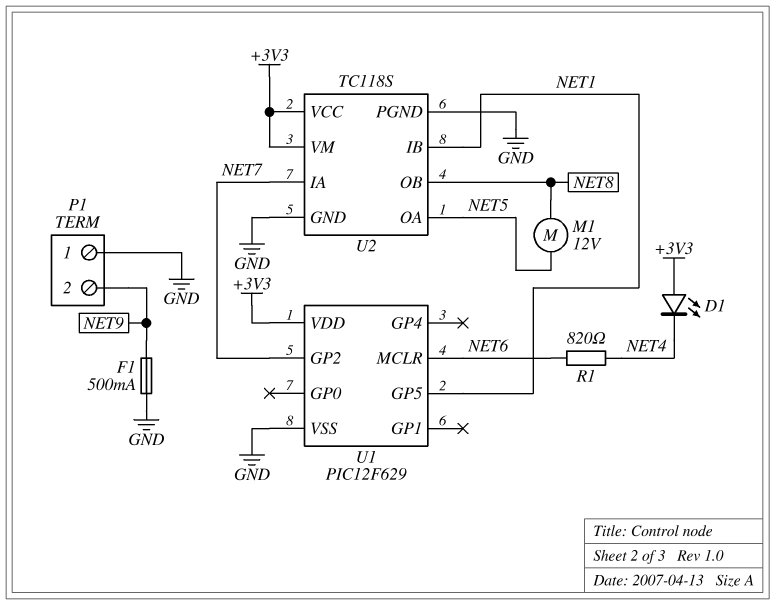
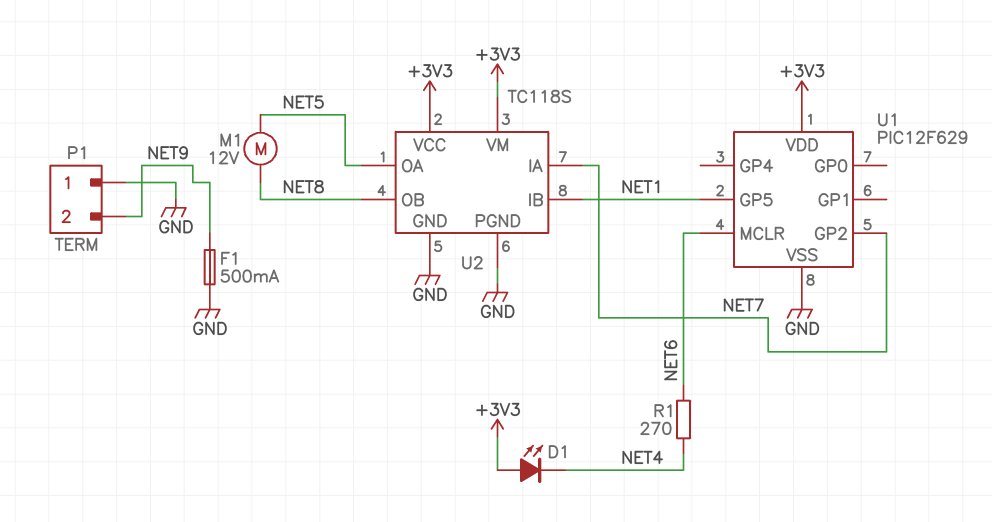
R1: 820 (NET4, NET6) -> 270 (NET4, NET6)

